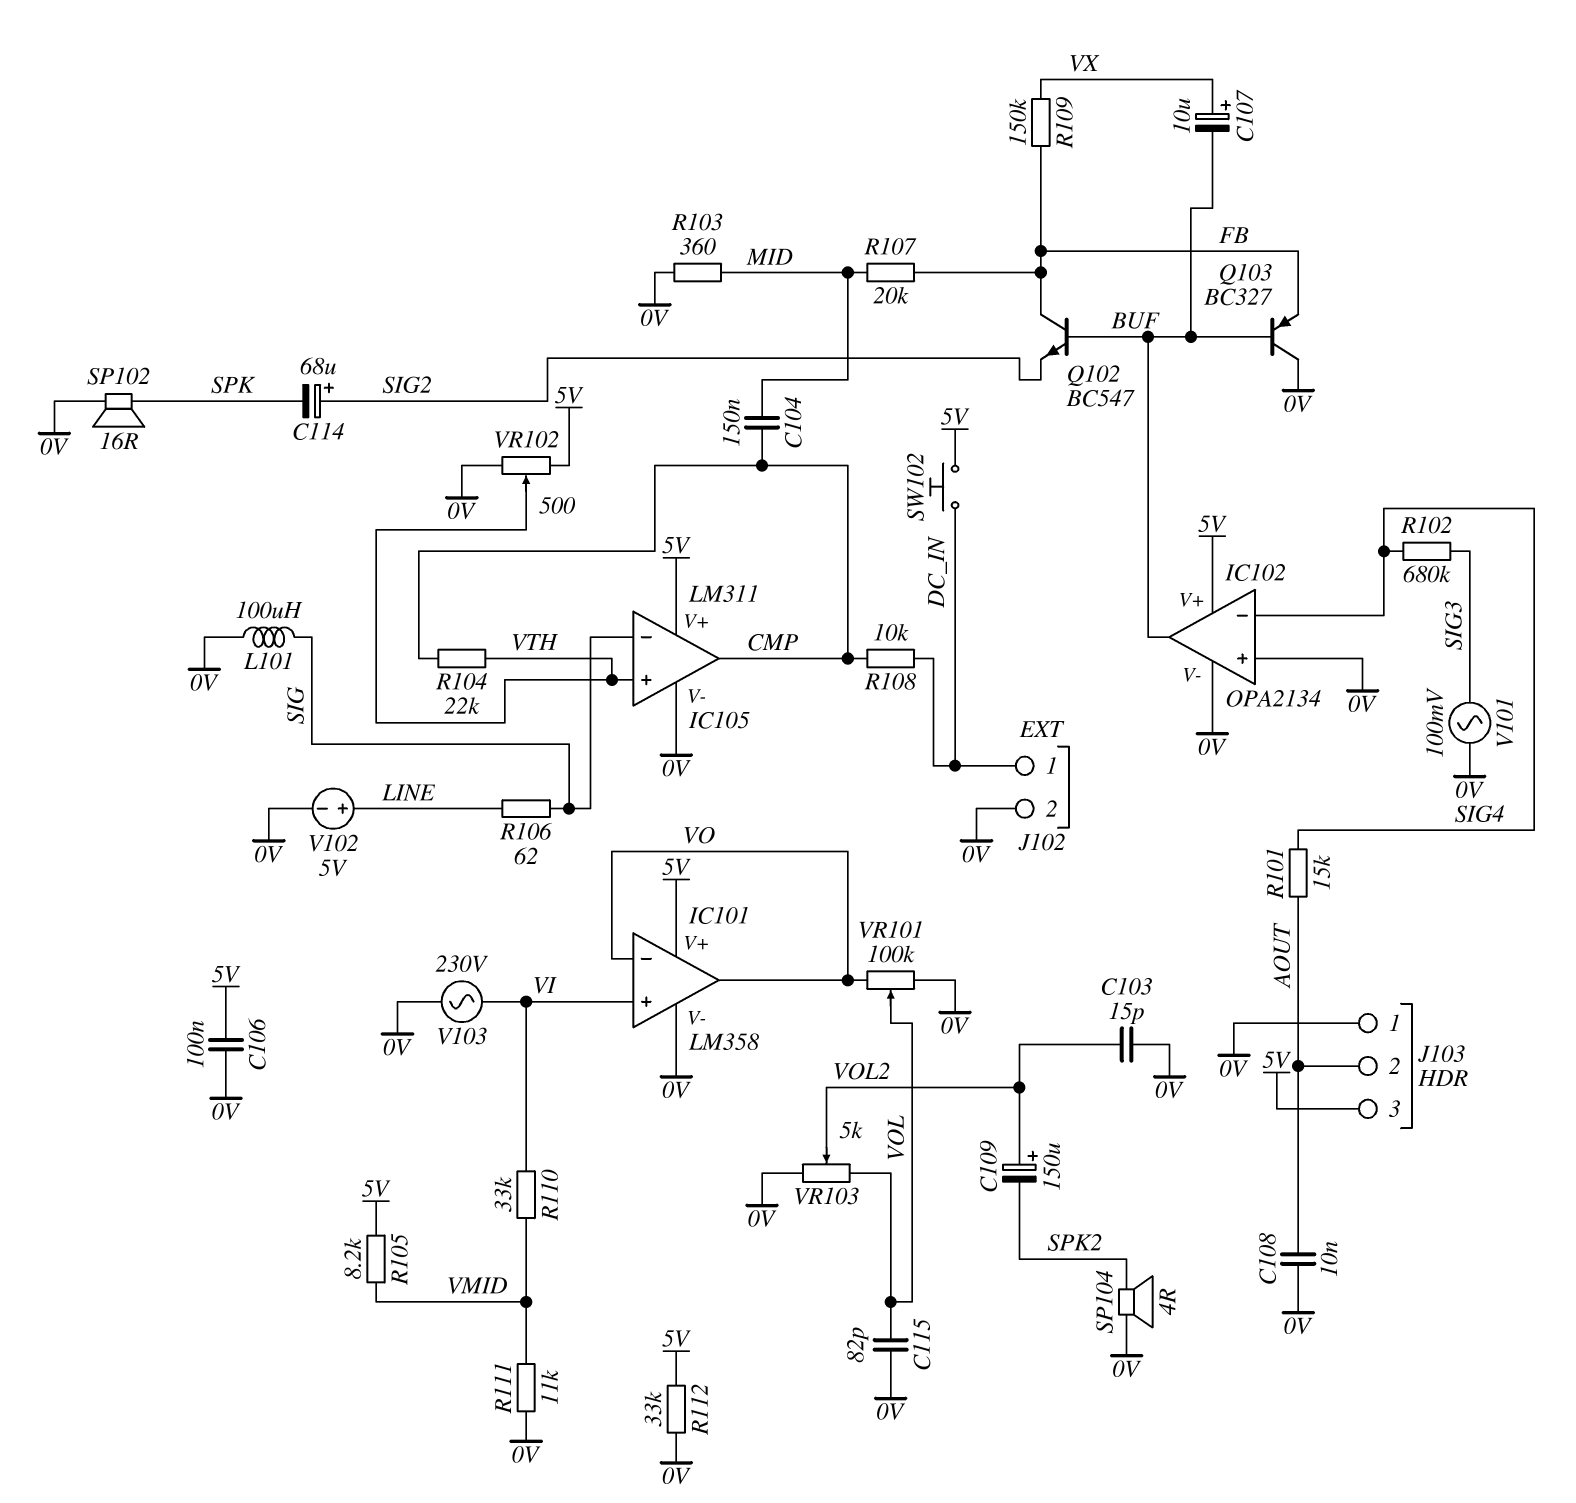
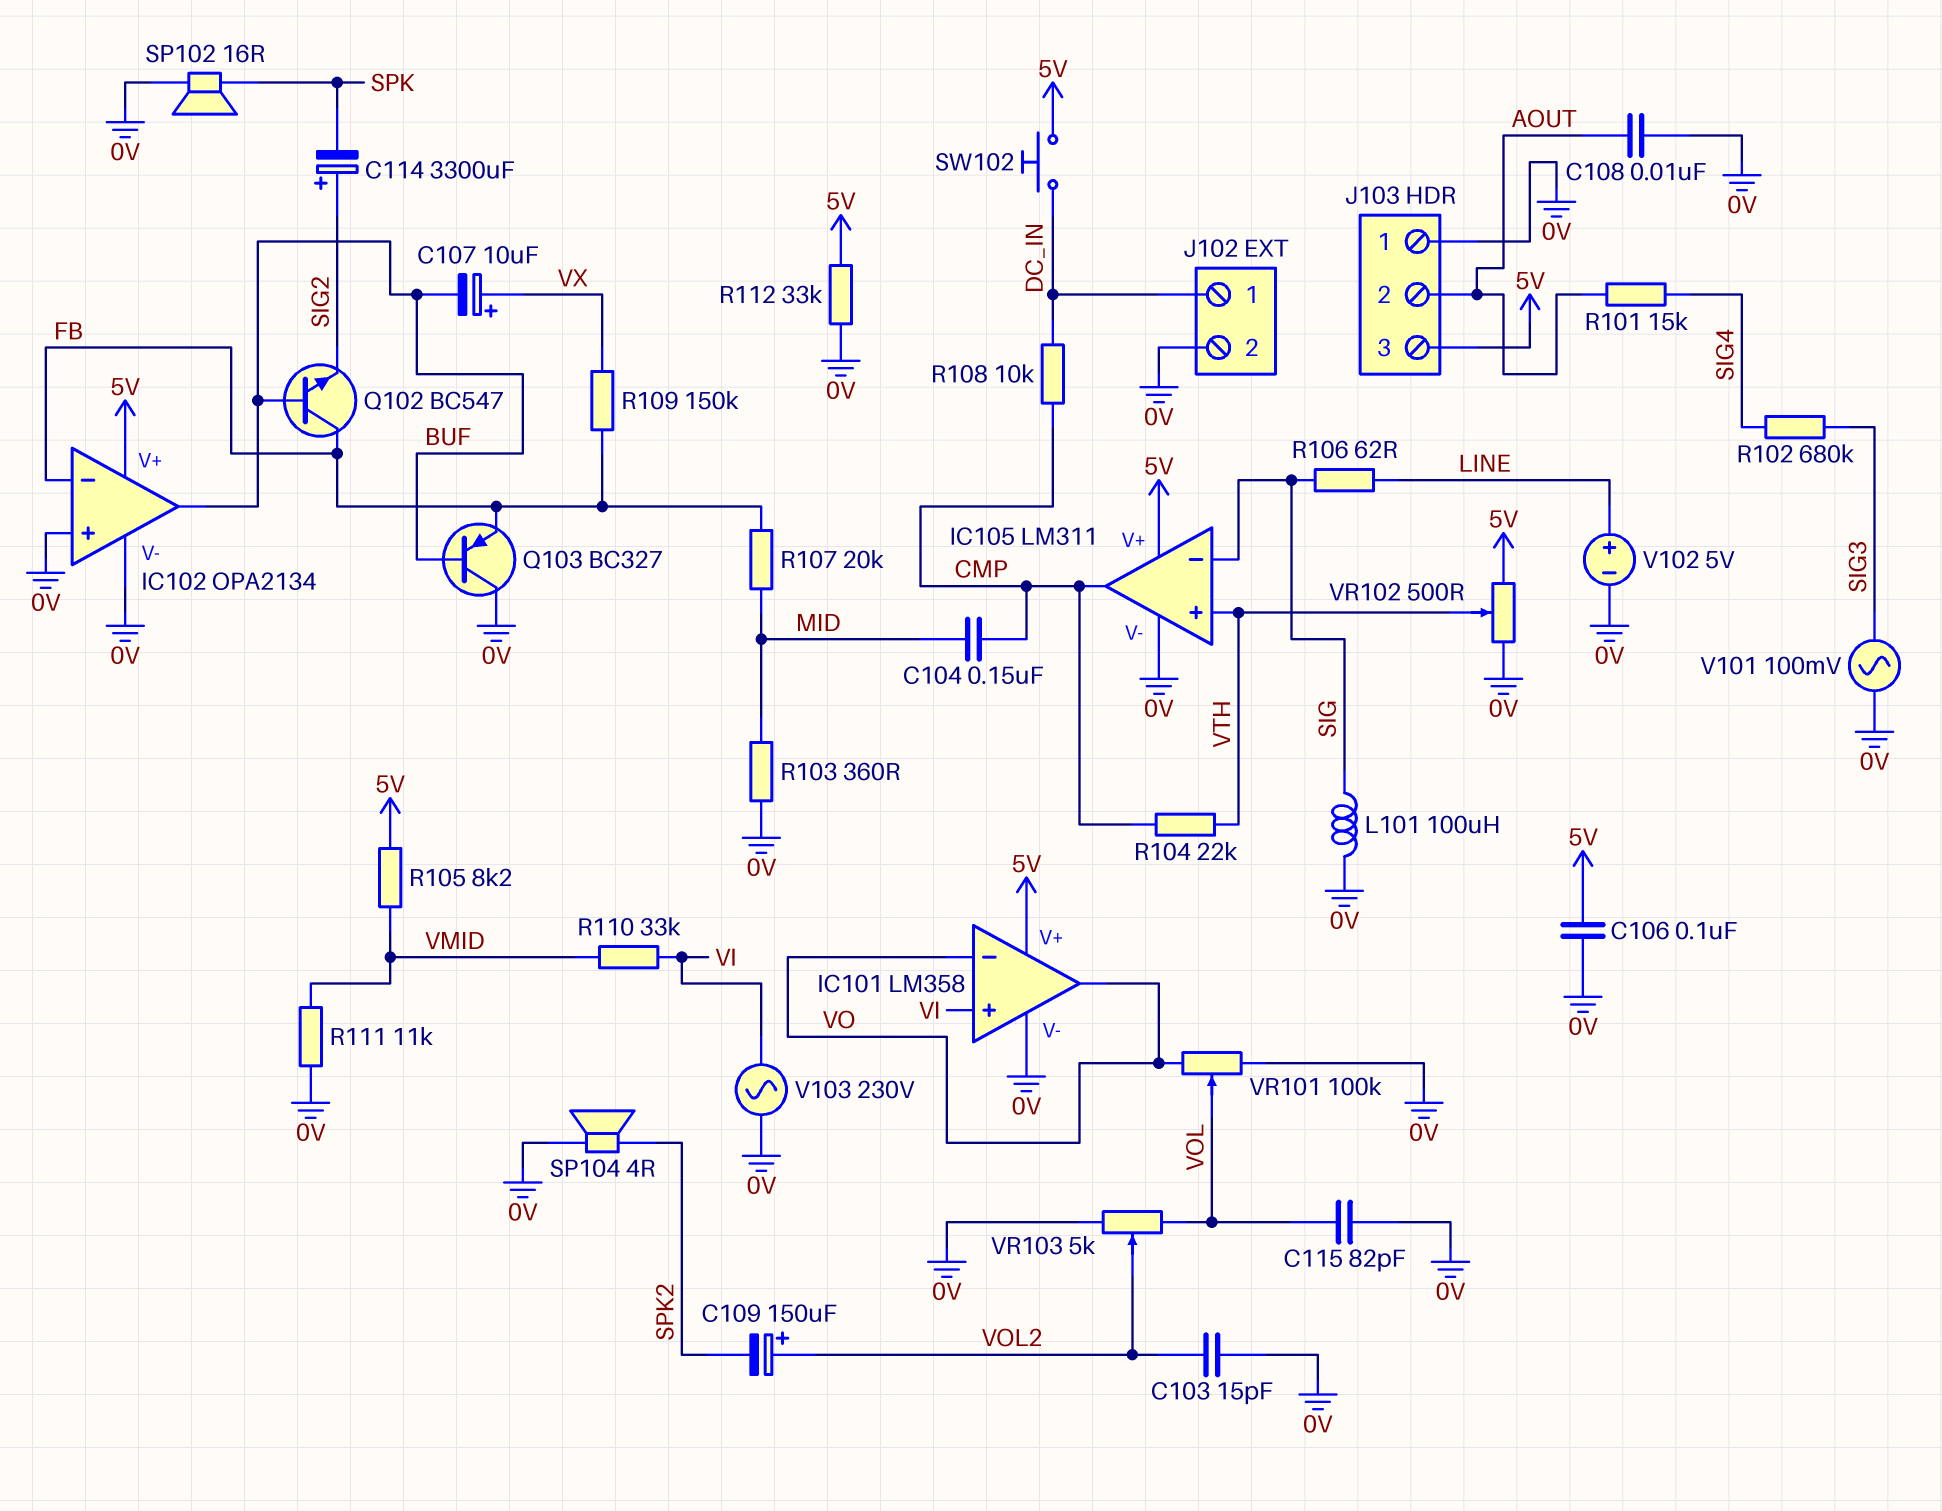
C114: 68uF (plus SIG2, minus SPK) -> 3300uF (plus SIG2, minus SPK)
IC102 pin in-: SIG4 -> FB

